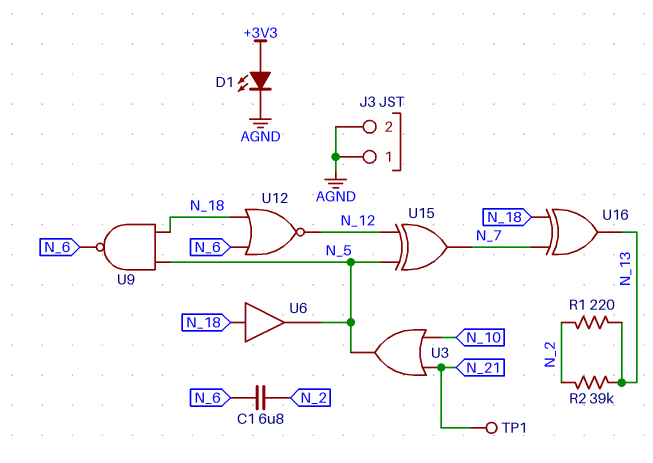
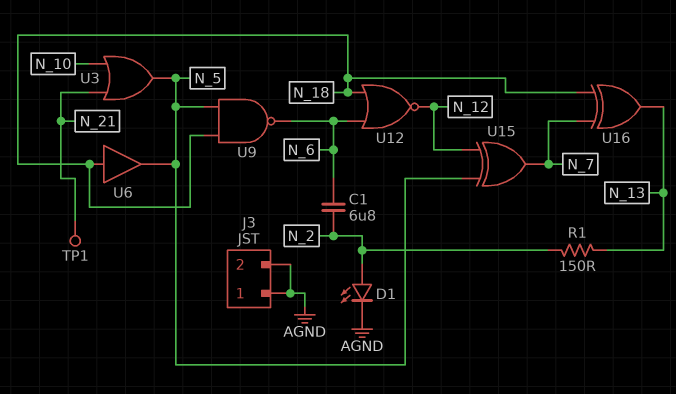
D1: LED (A +3V3, K AGND) -> LED (A N_2, K AGND)
R1: 220 (N_2, N_13) -> 150 (N_2, N_13)
R2: 39k (N_2, N_13) -> none

